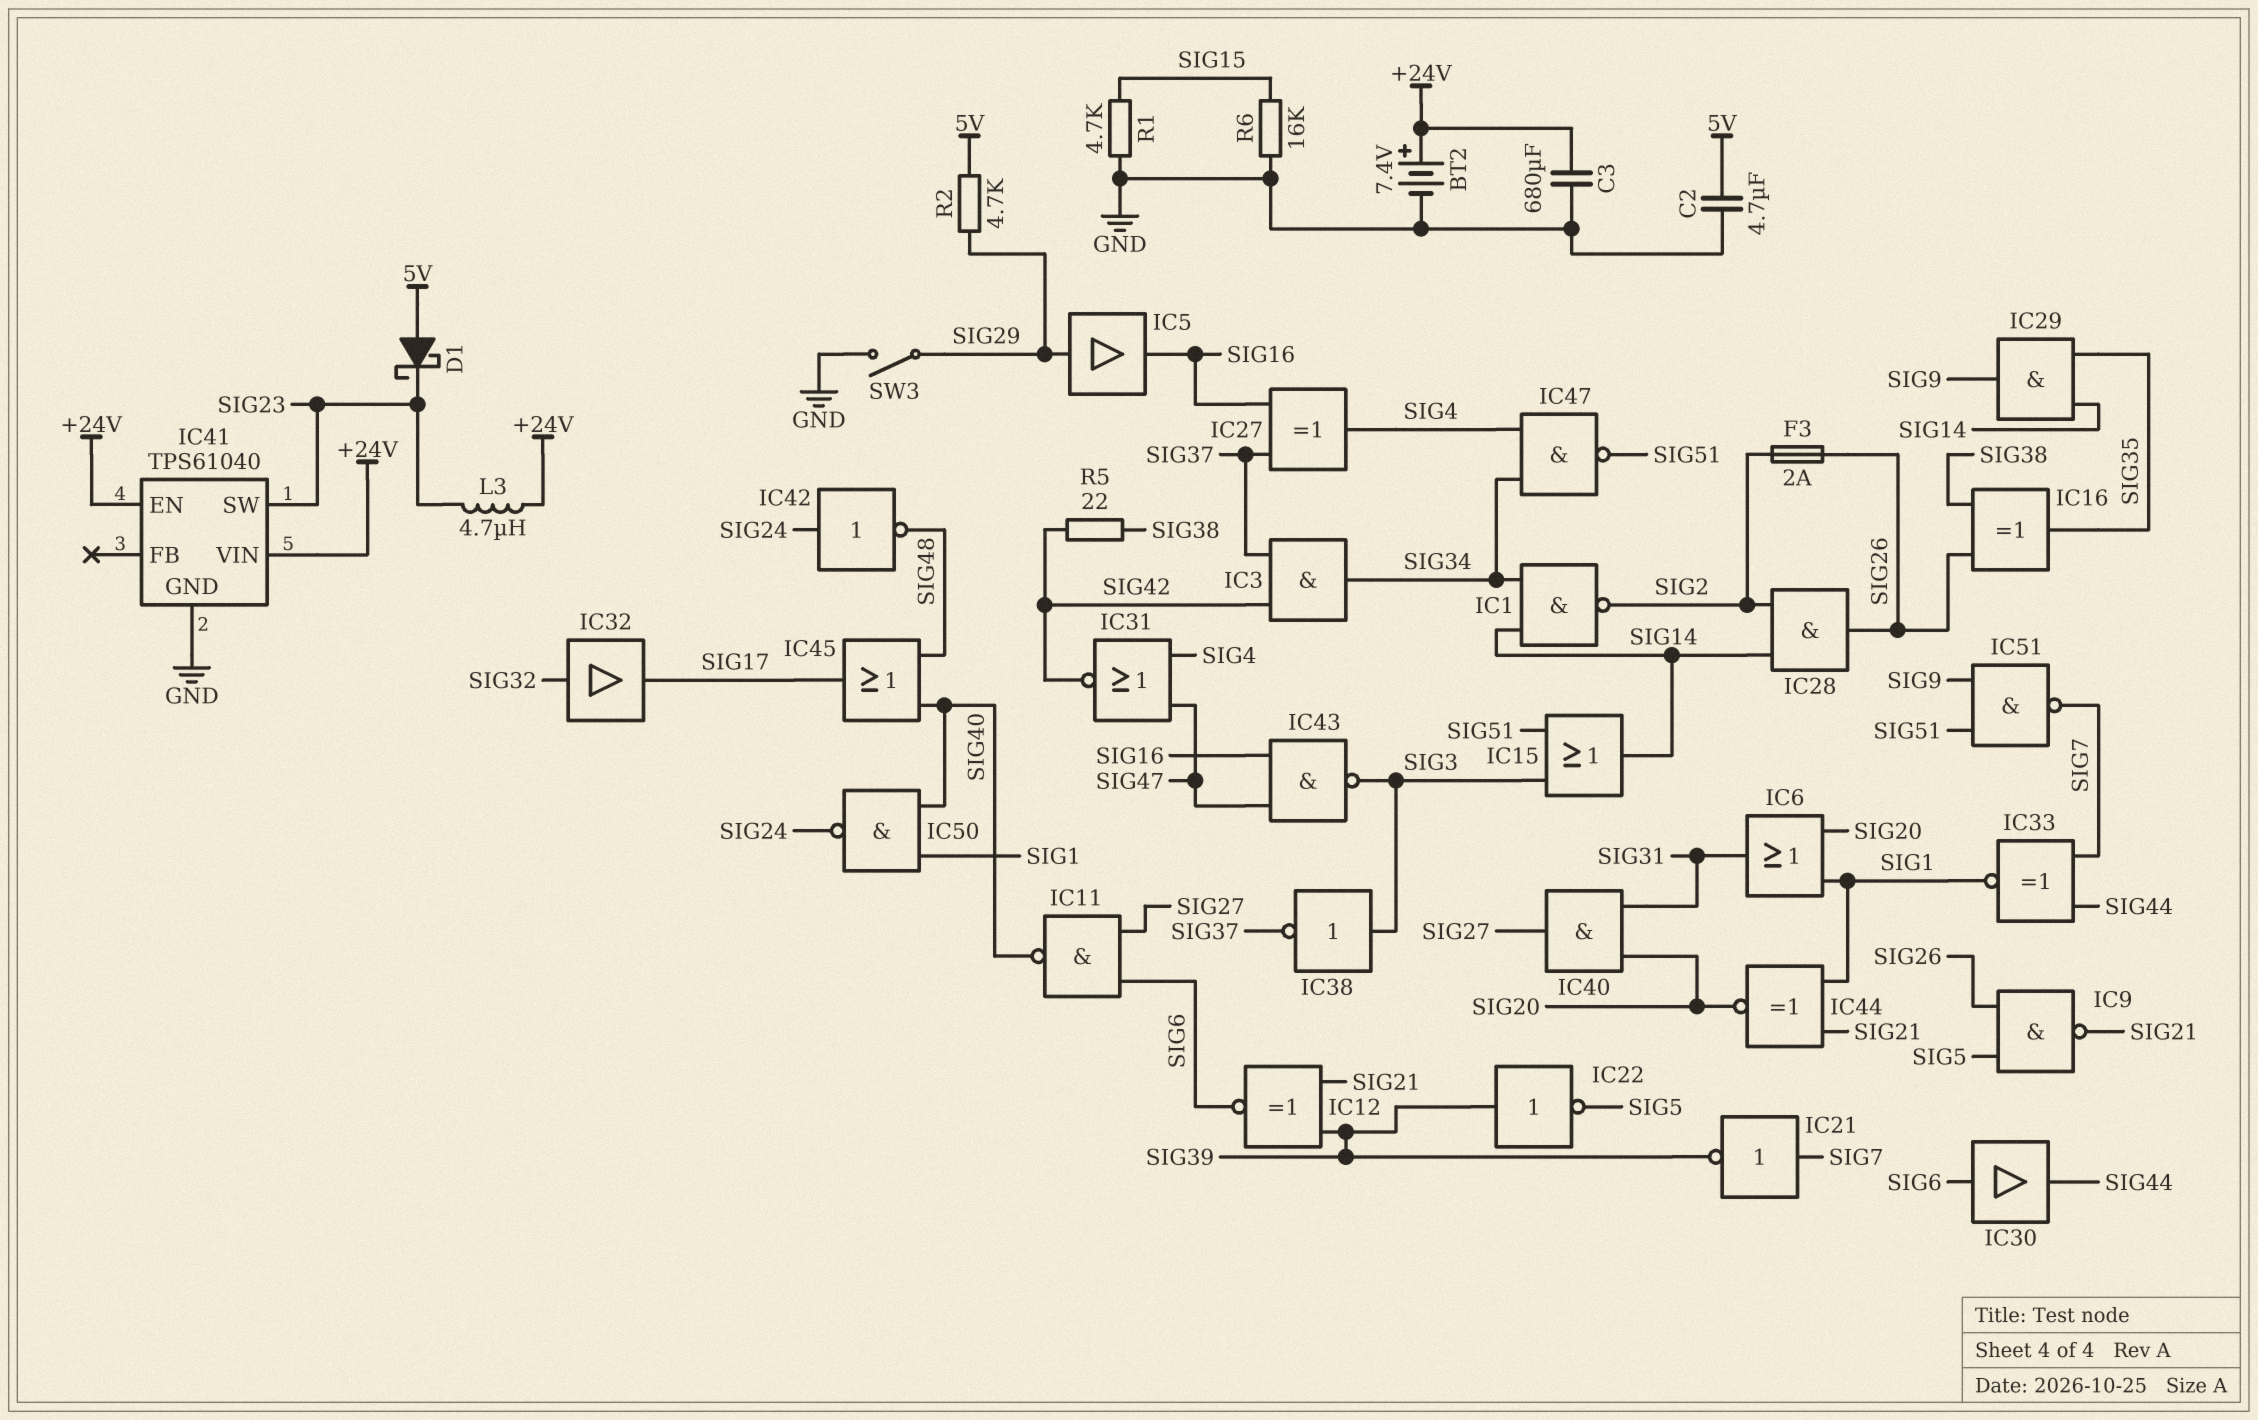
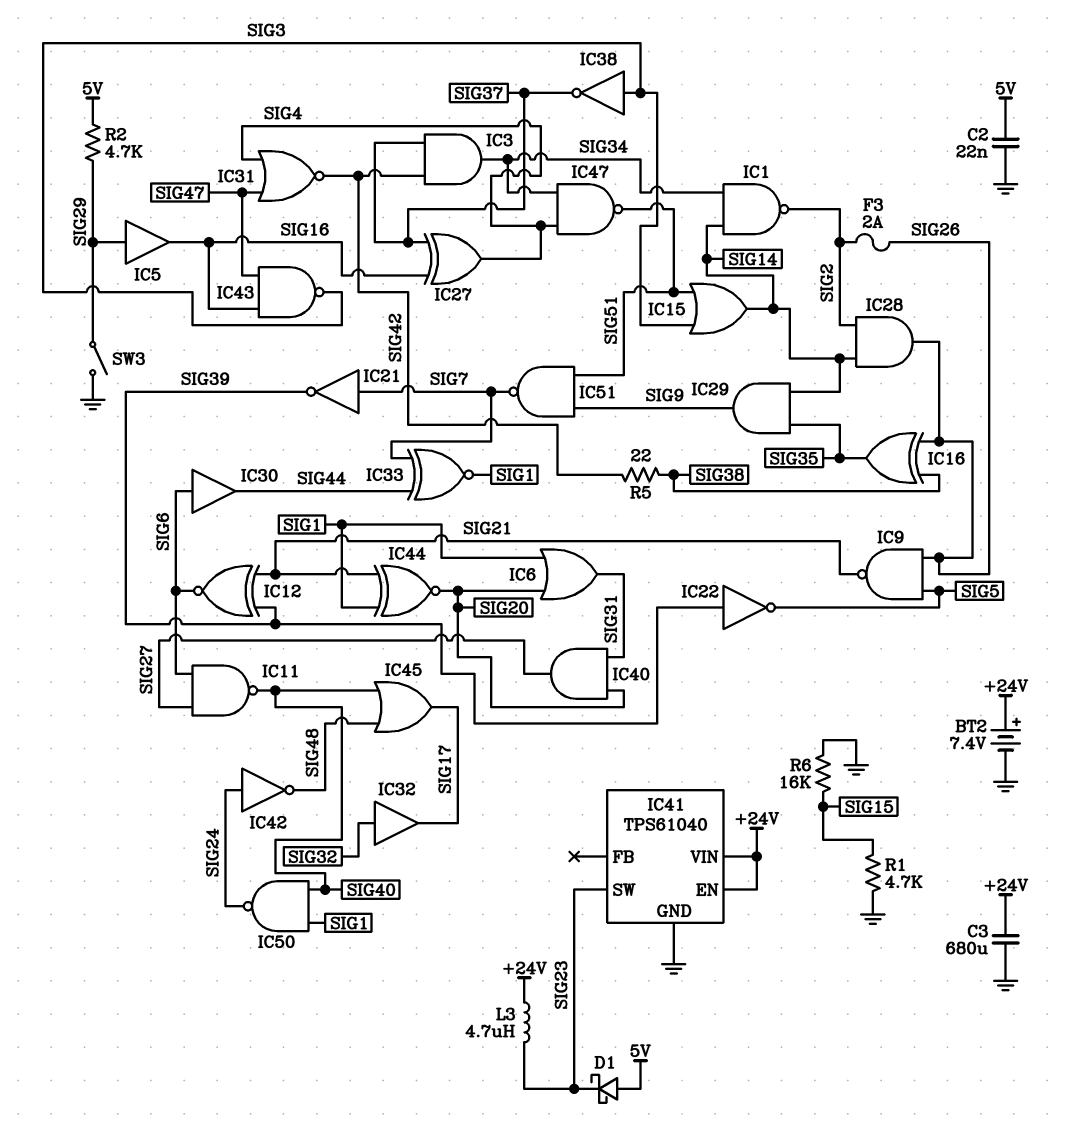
C2: 4.7uF (5V, GND) -> 22nF (5V, GND)

